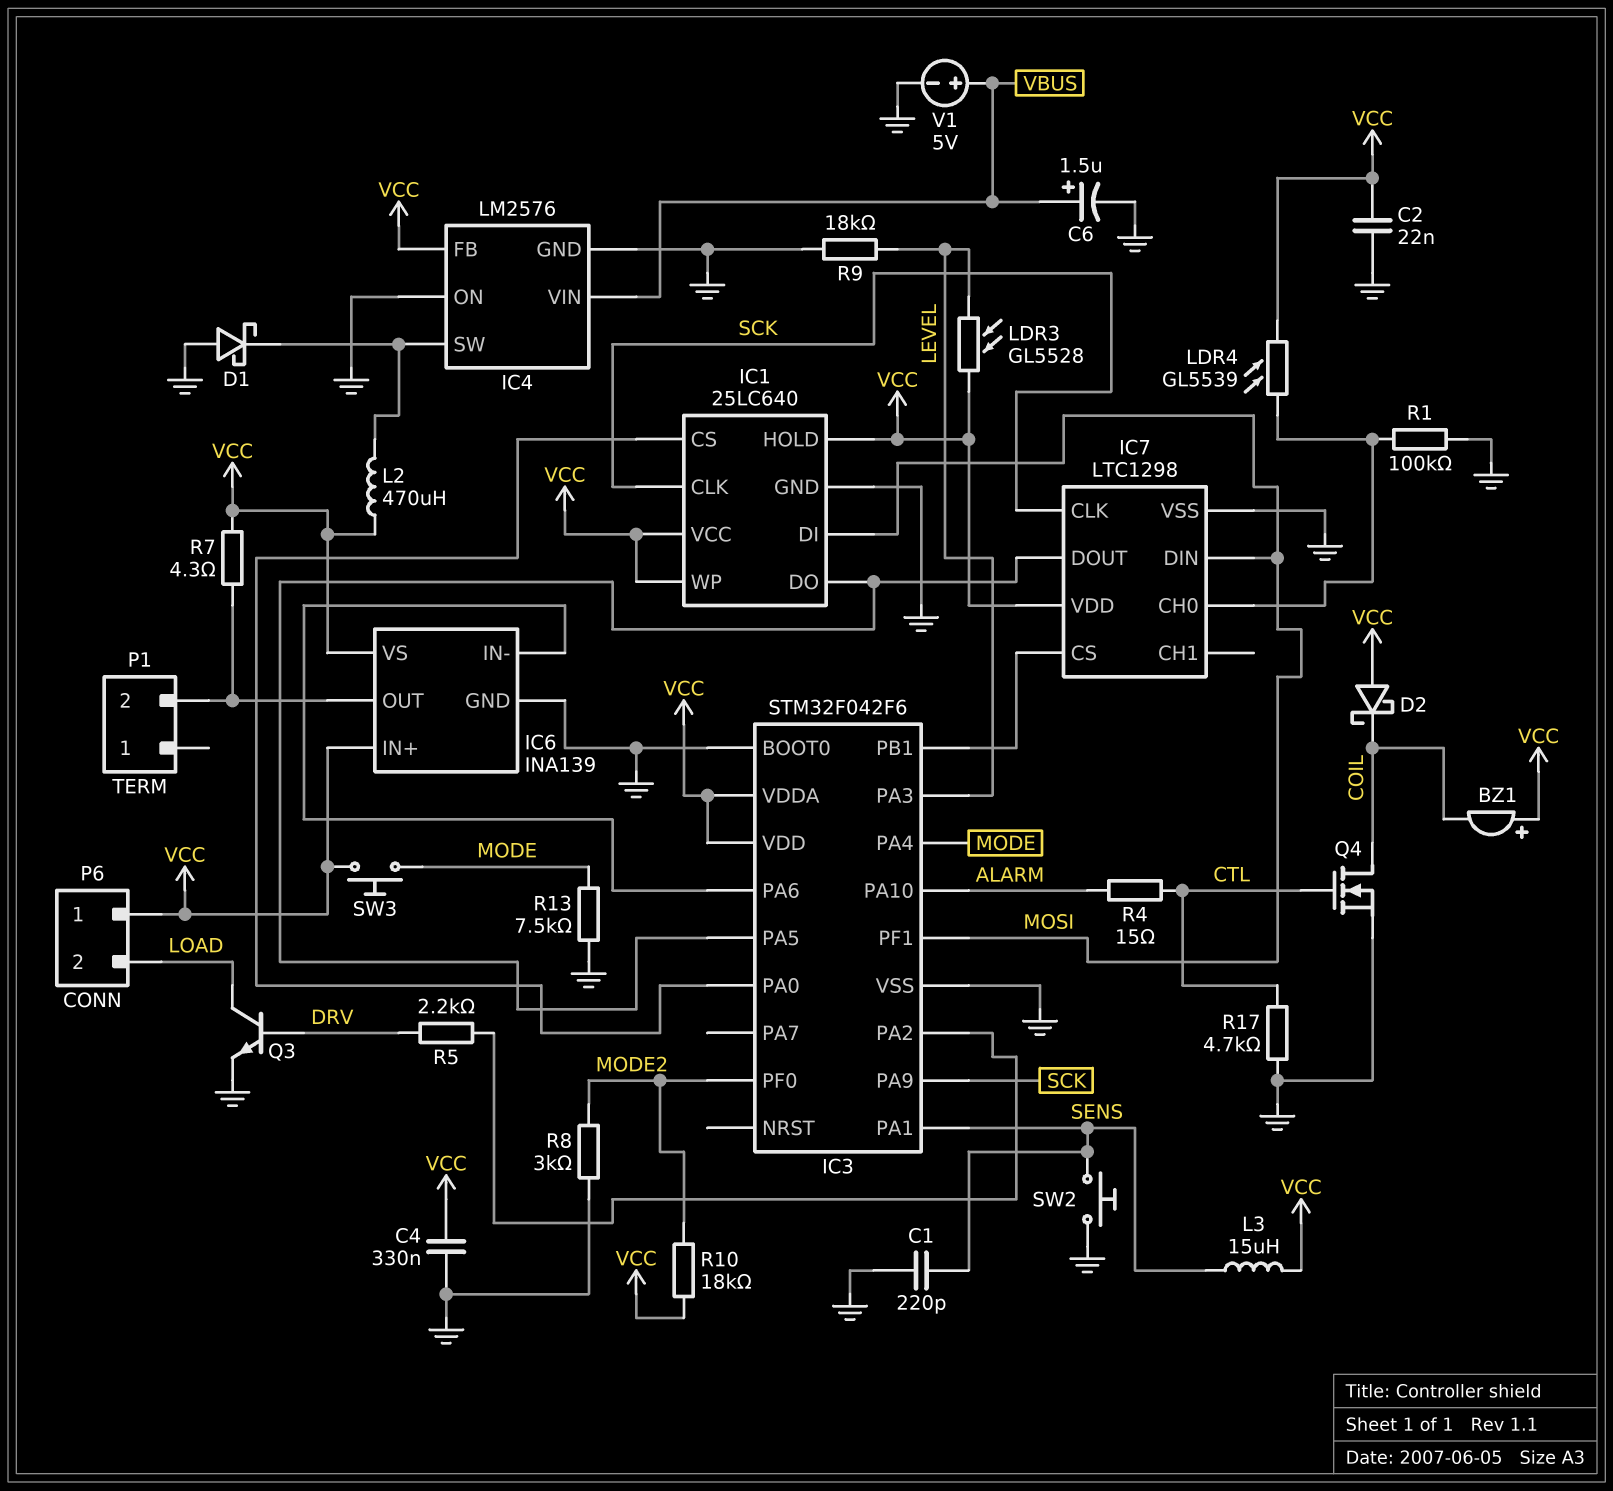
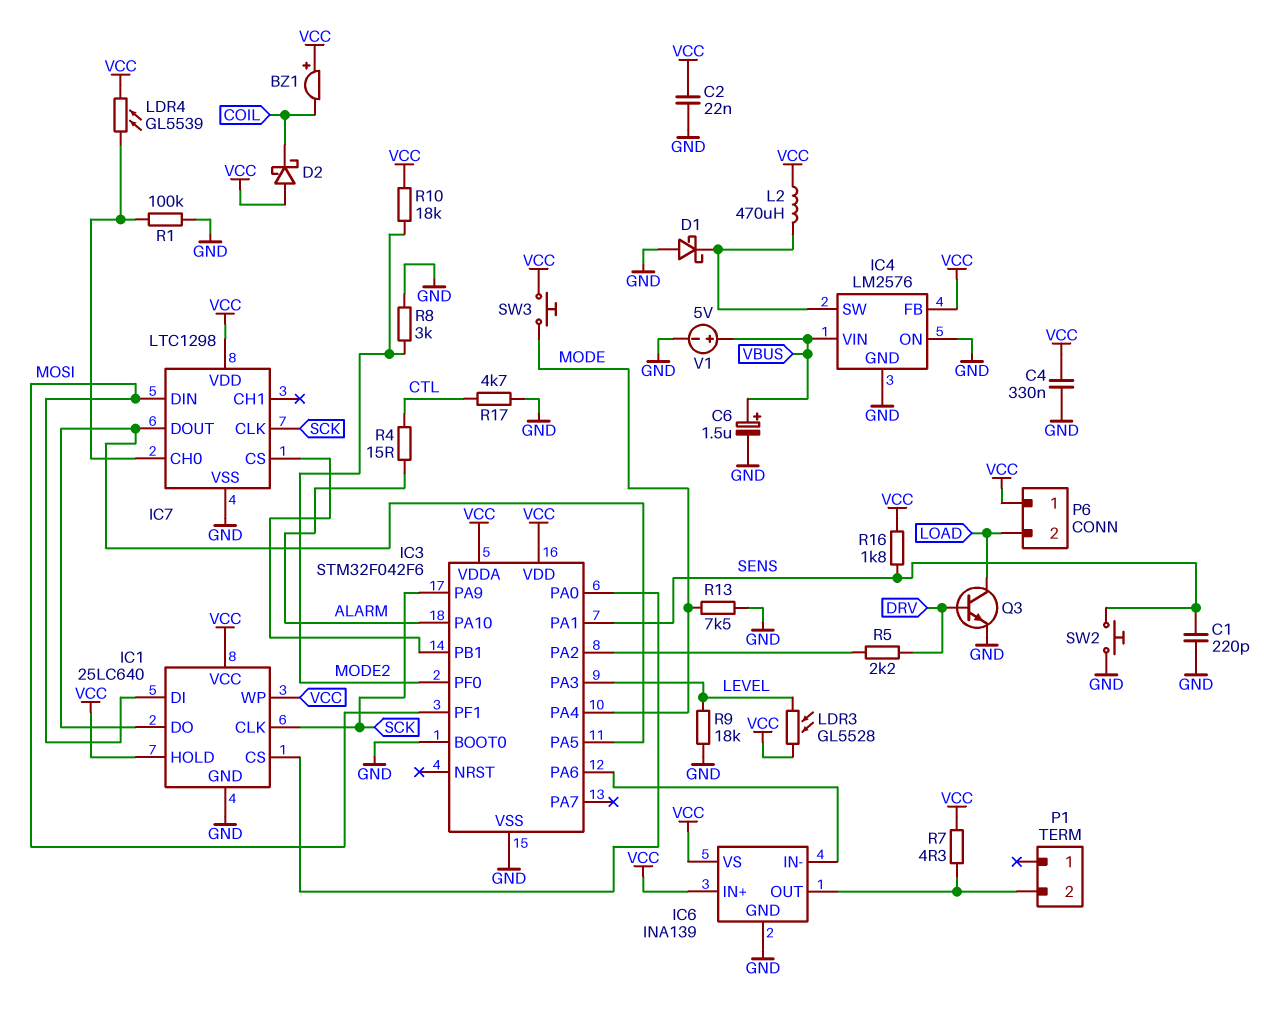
L3: 15uH (SENS, VCC) -> none
Q4: NMOS (G CTL, D COIL, S GND) -> none
R16: none -> 1.8k (SENS, VCC)

